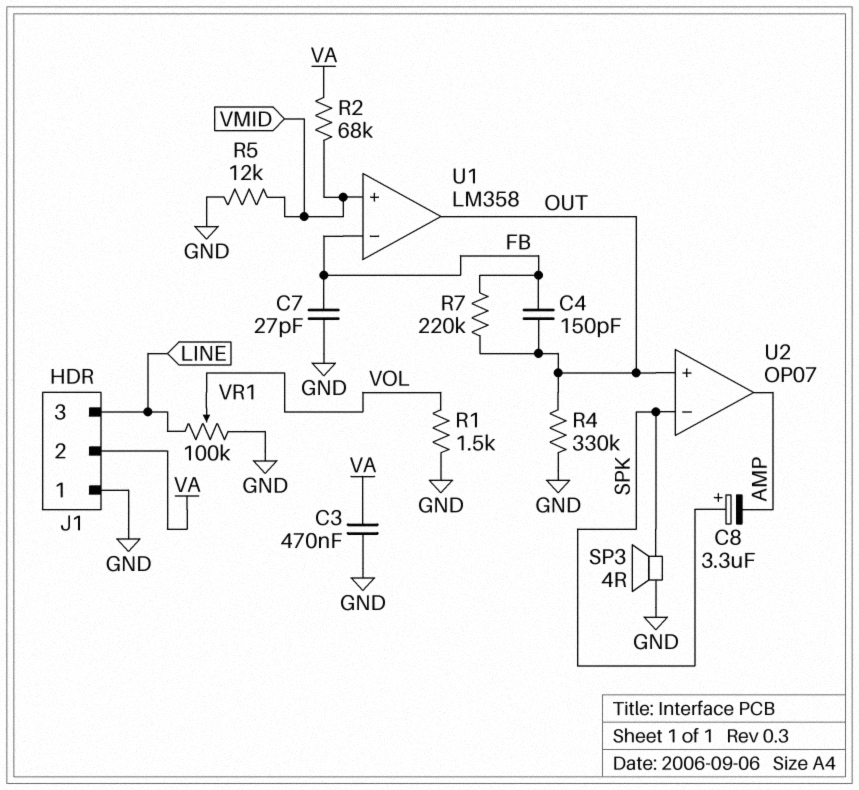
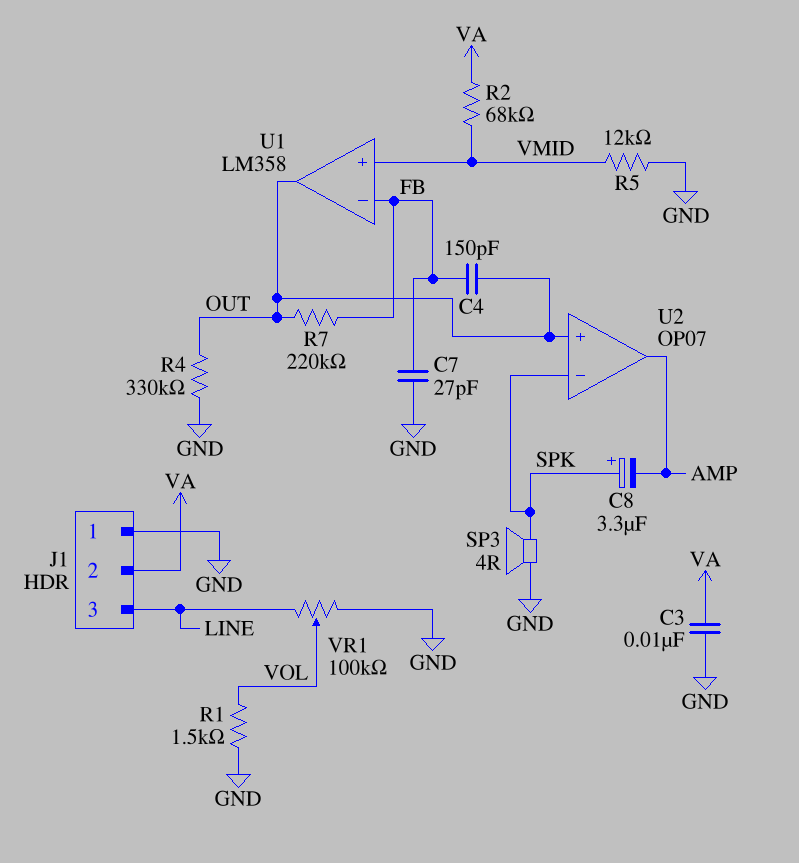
C3: 470nF (GND, VA) -> 10nF (GND, VA)

